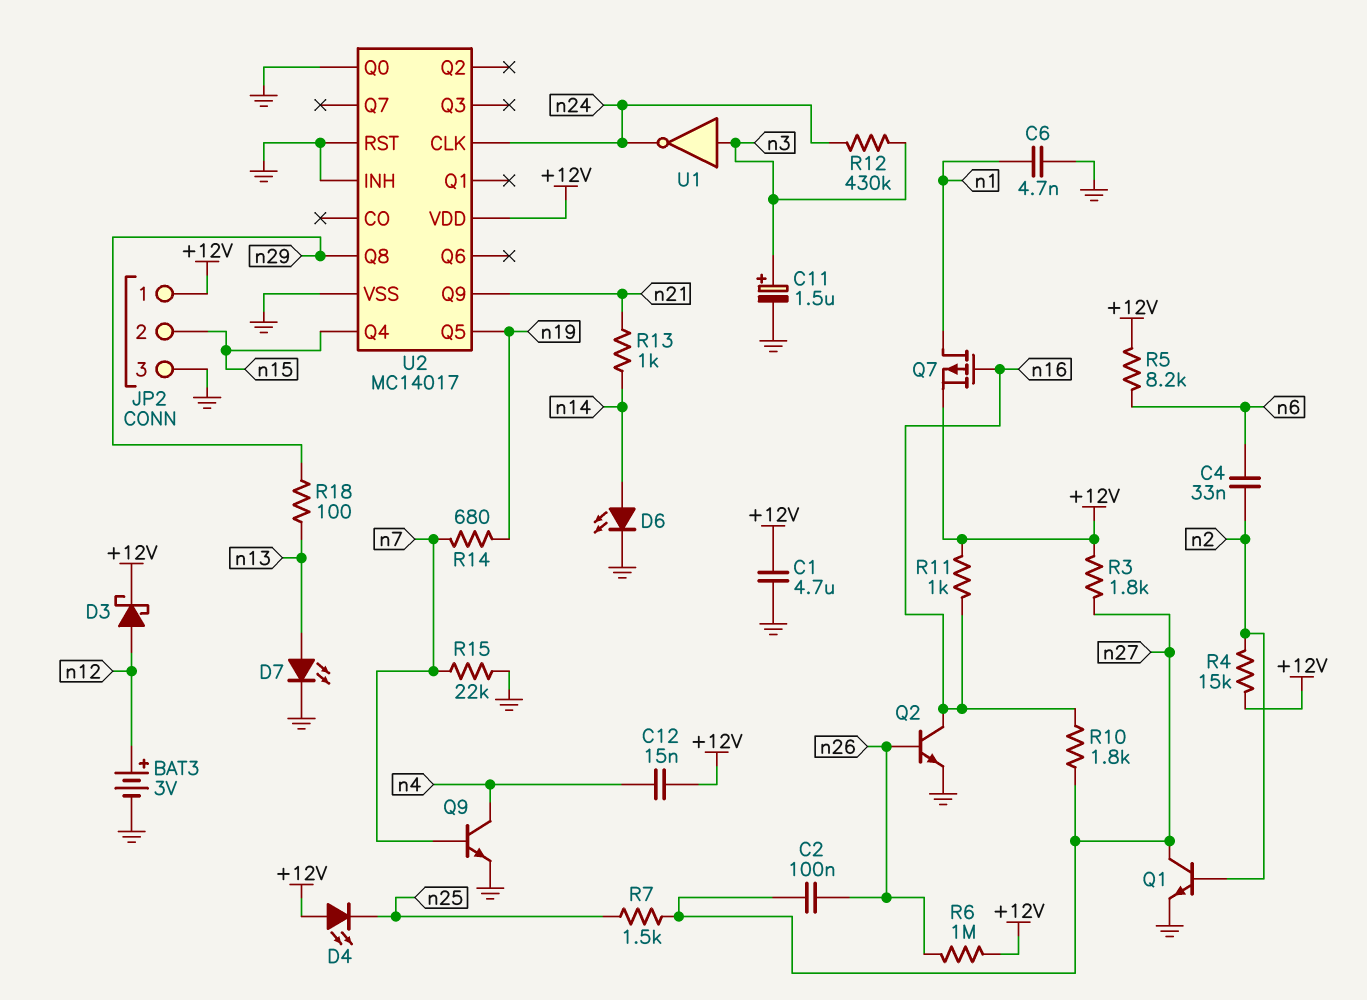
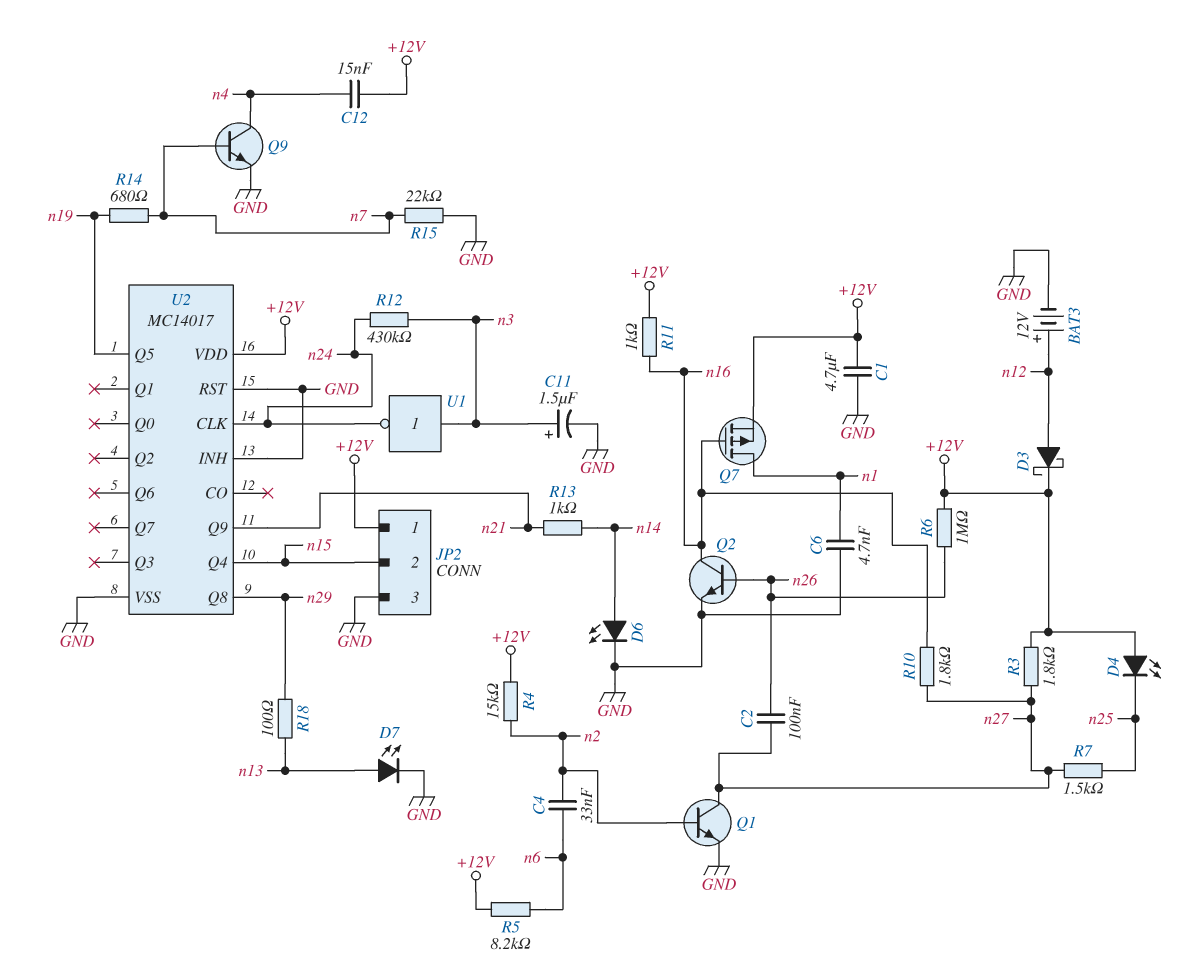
BAT3: 3V (plus n12, minus GND) -> 12V (plus n12, minus GND)
U2 pin Q0: GND -> none

